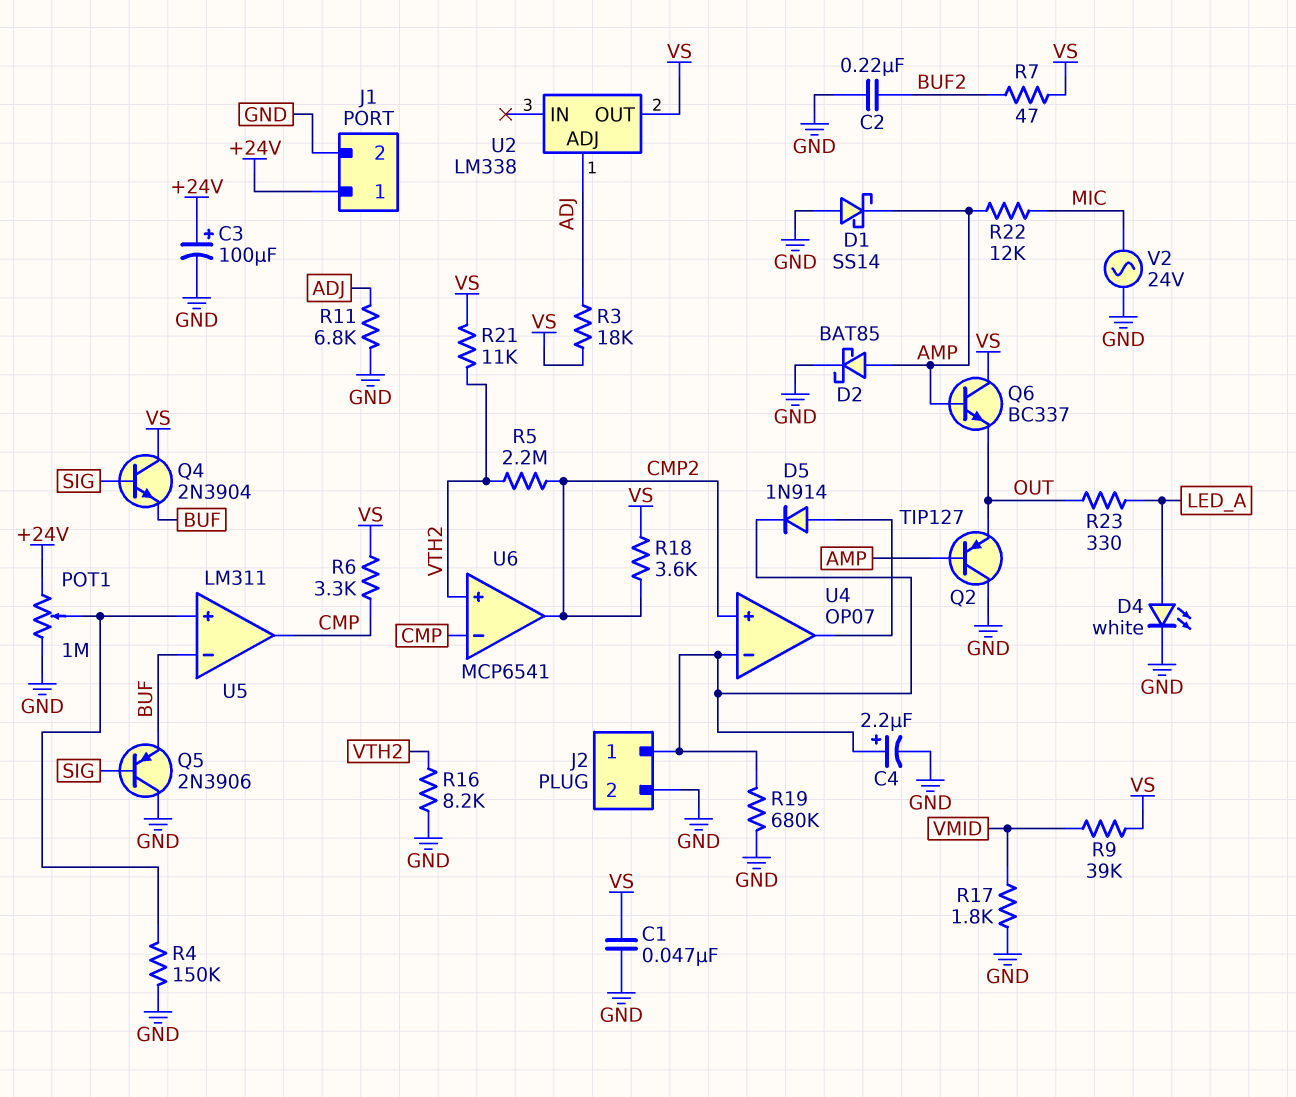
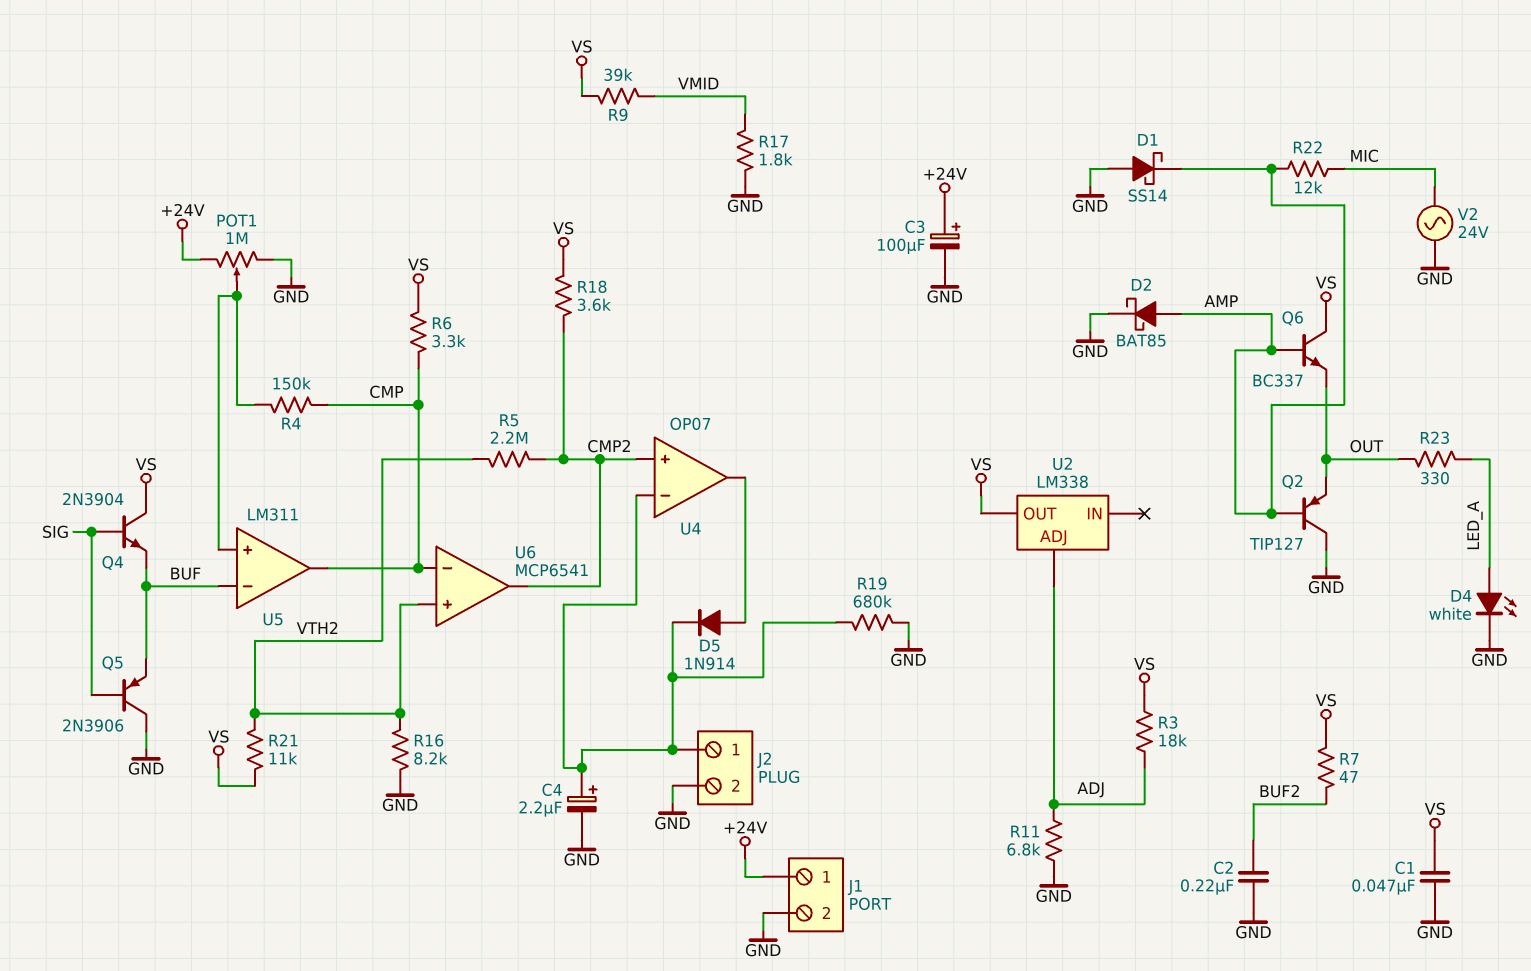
R4: 150k (GND, U5/in+) -> 150k (CMP, U5/in+)

